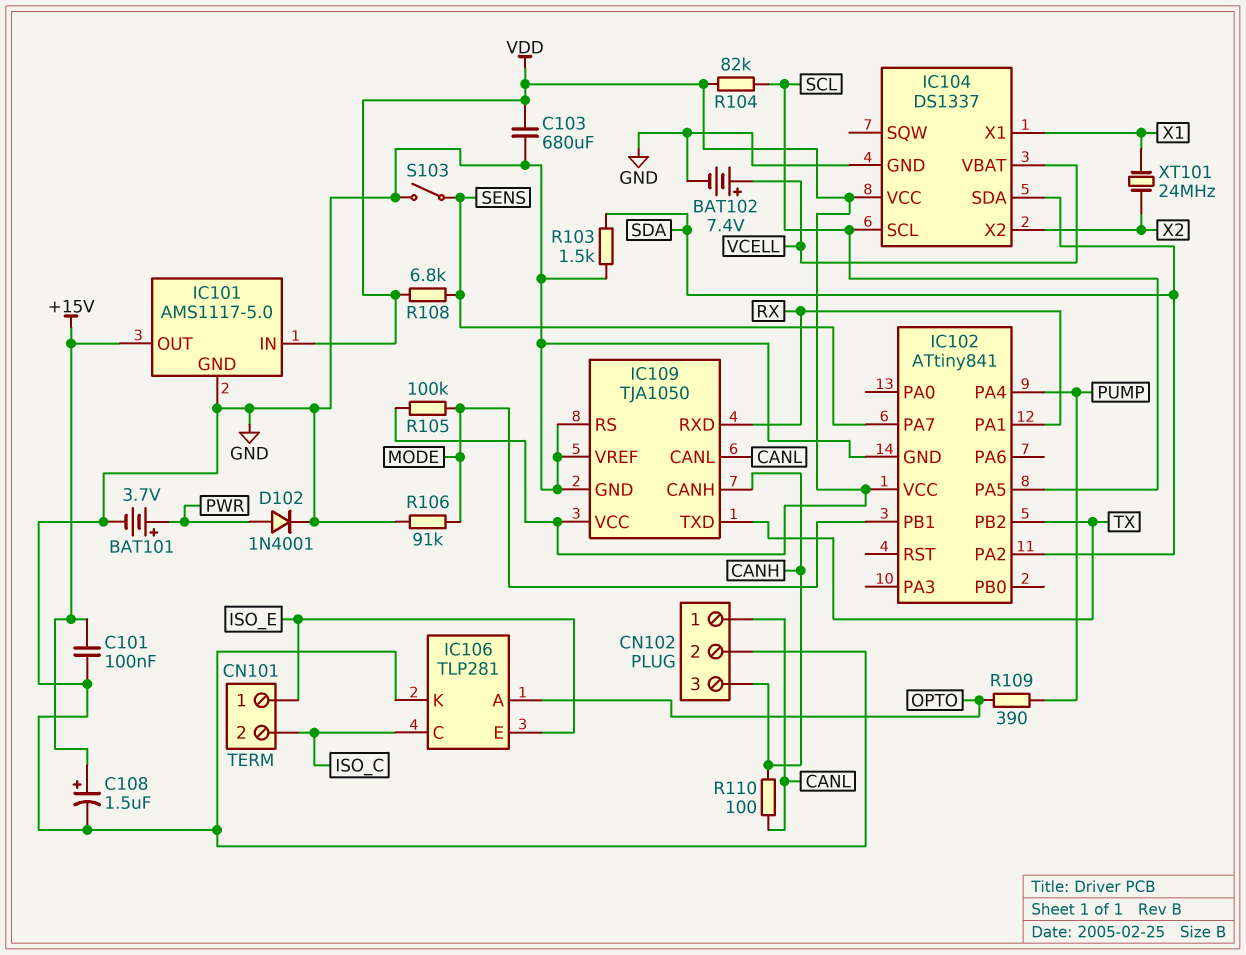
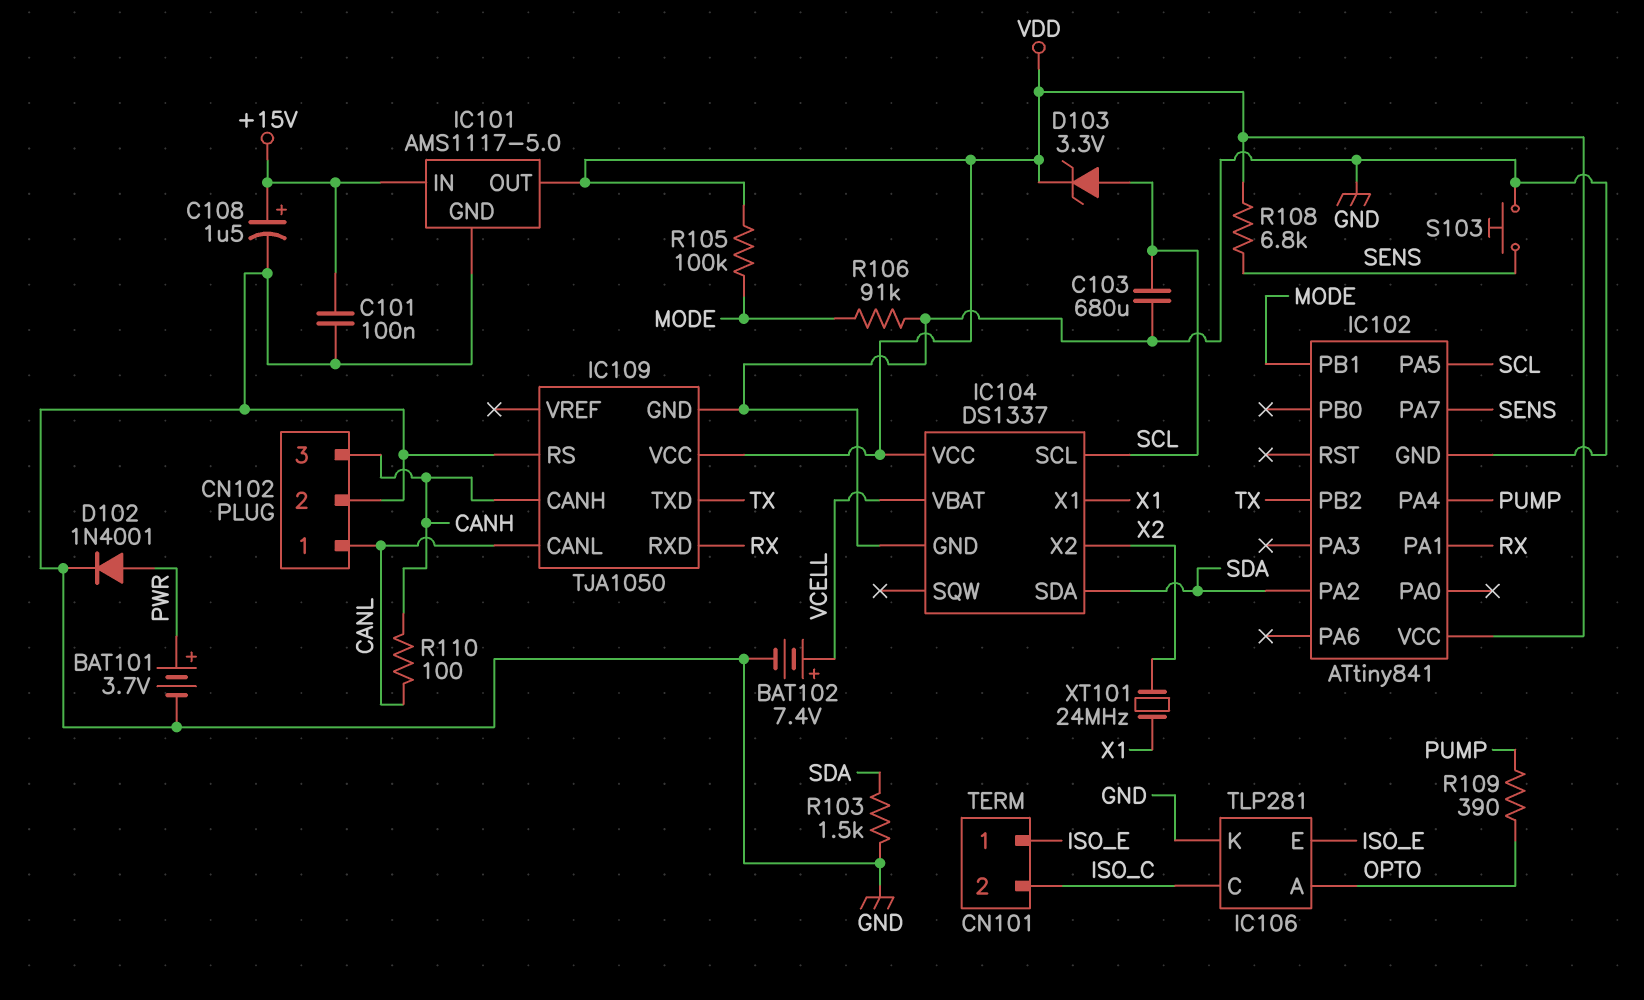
C103: 680uF (GND, VDD) -> 680uF (GND, SCL)
D103: none -> zener 3.3V (A SCL, K VDD)
IC101 pin IN: VDD -> +15V
IC101 pin OUT: +15V -> VDD
IC109 pin VREF: GND -> none
R104: 82k (SCL, VDD) -> none
S103: switch (GND, SENS) -> button (GND, SENS)

